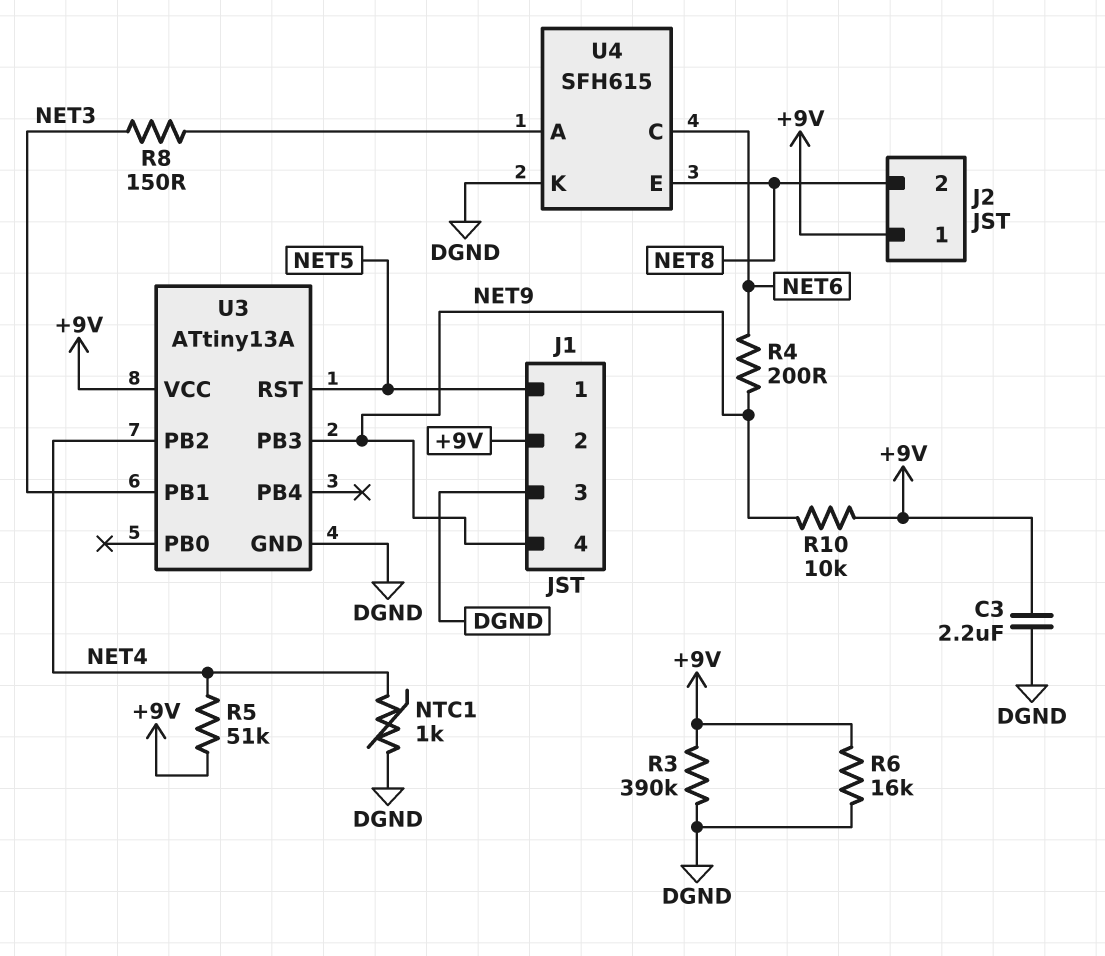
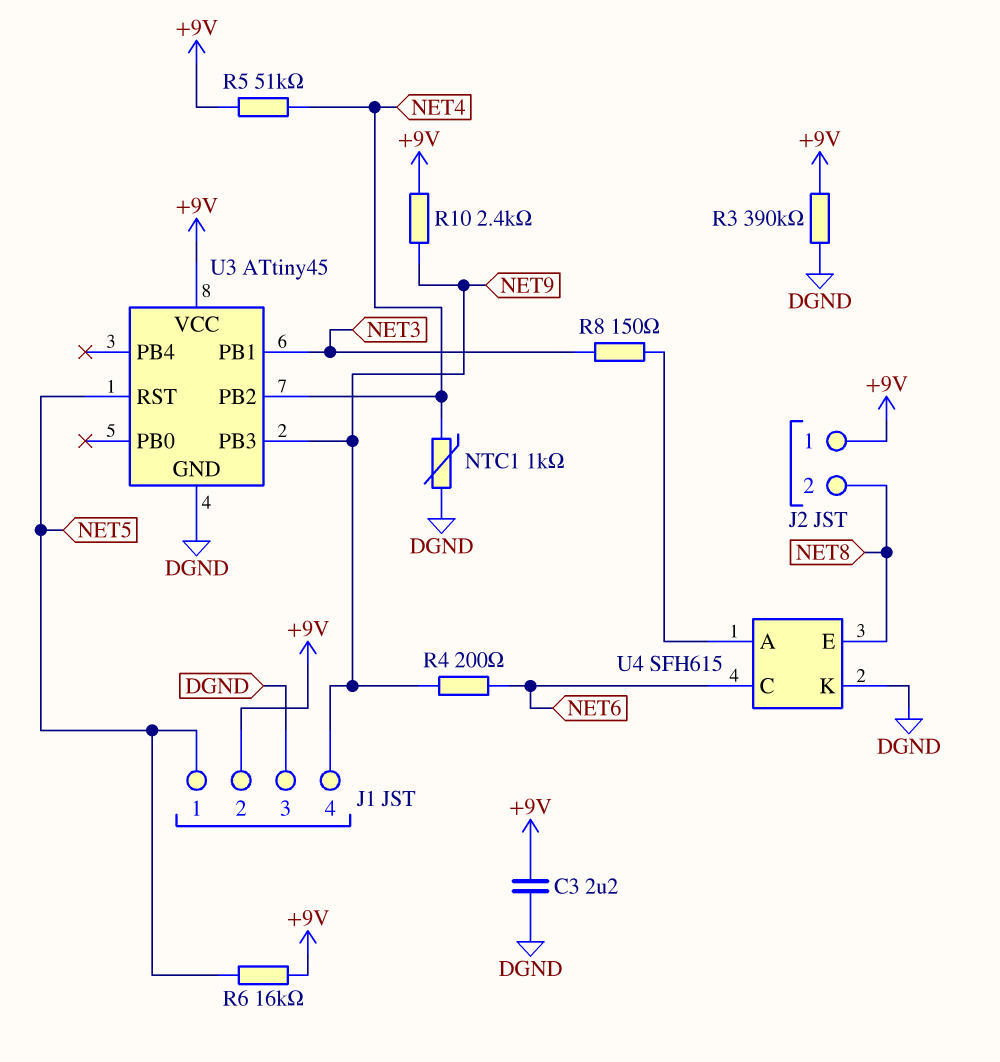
R6: 16k (+9V, DGND) -> 16k (+9V, NET5)
R10: 10k (+9V, NET9) -> 2.4k (+9V, NET9)
U3: ATtiny13A -> ATtiny45

